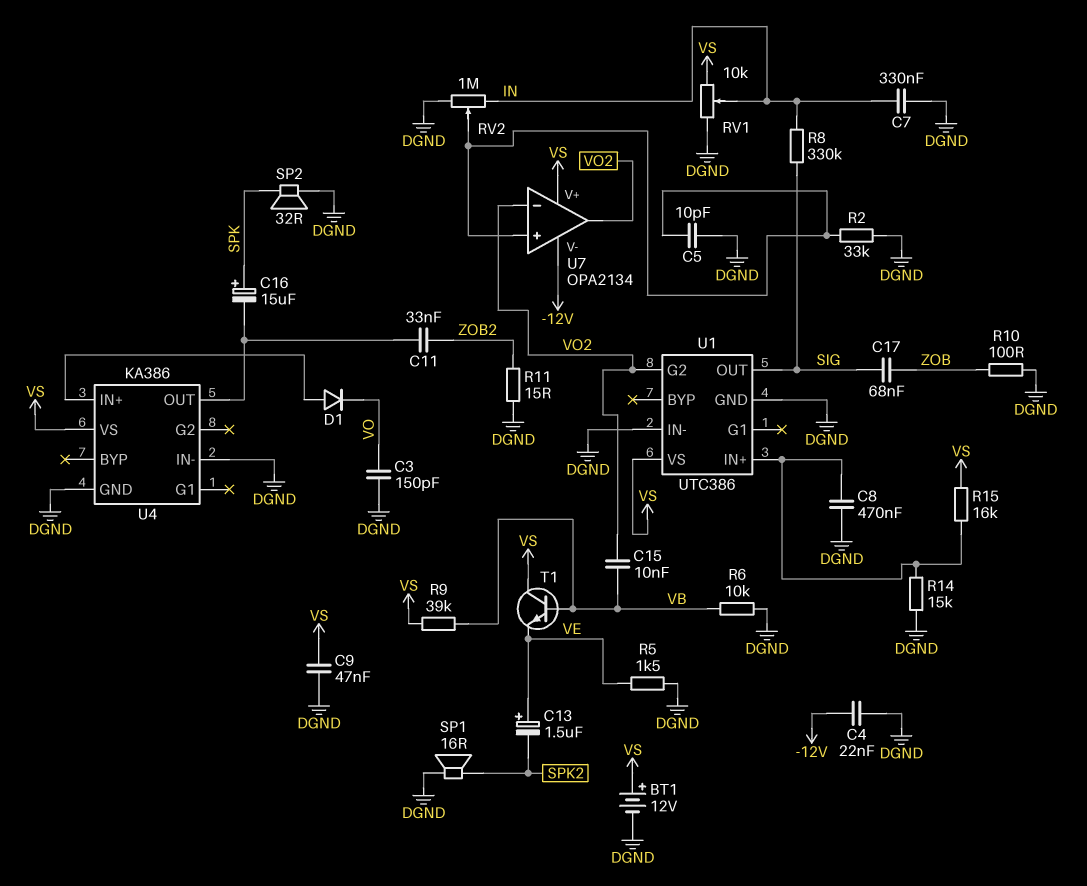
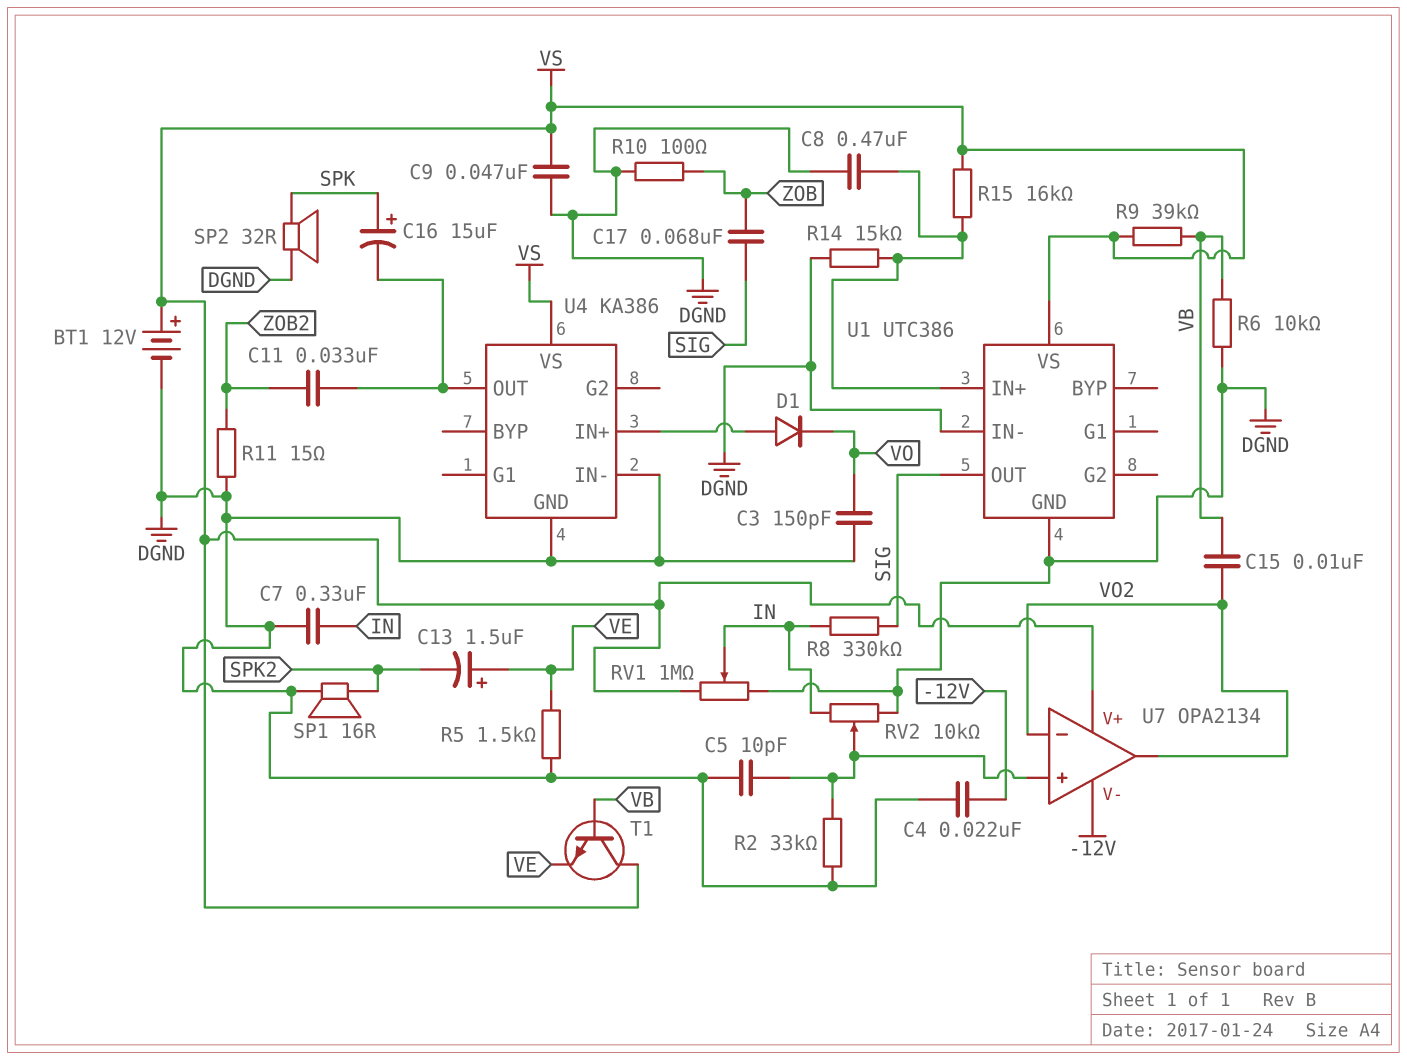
RV1: 10k (DGND, VS, wiper IN) -> 1M (DGND, VS, wiper IN)
RV2: 1M (DGND, IN, wiper U7/in+) -> 10k (DGND, IN, wiper U7/in+)
U1 pin G2: VO2 -> none

